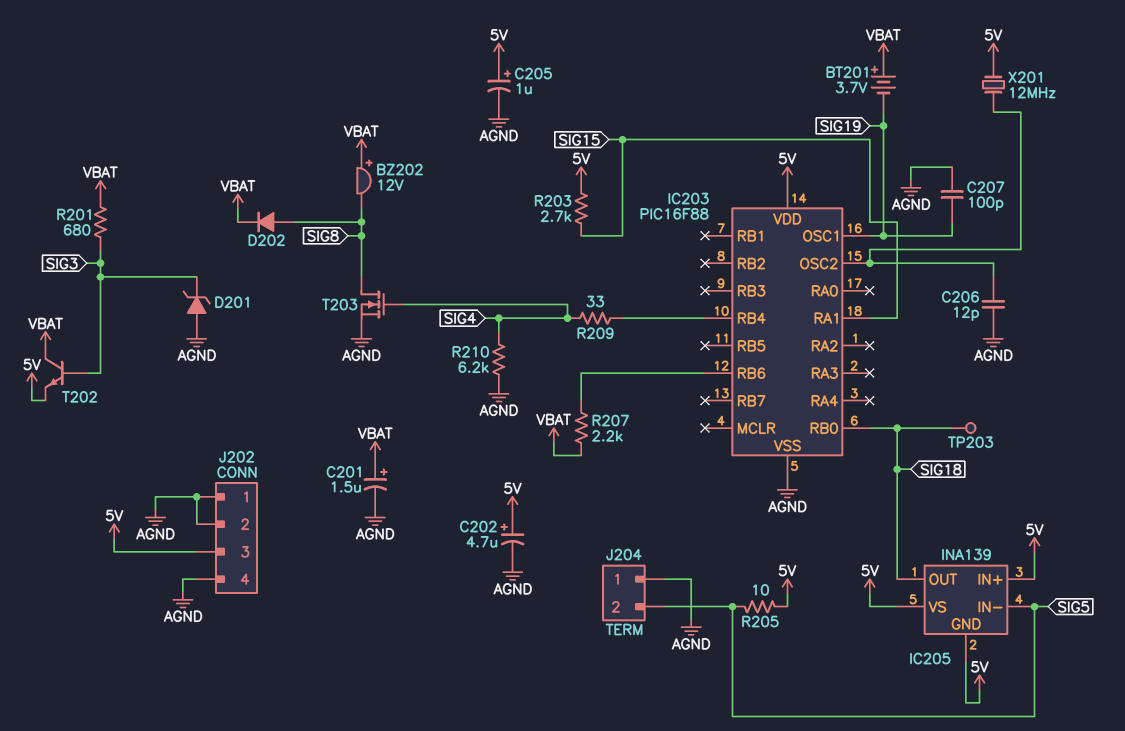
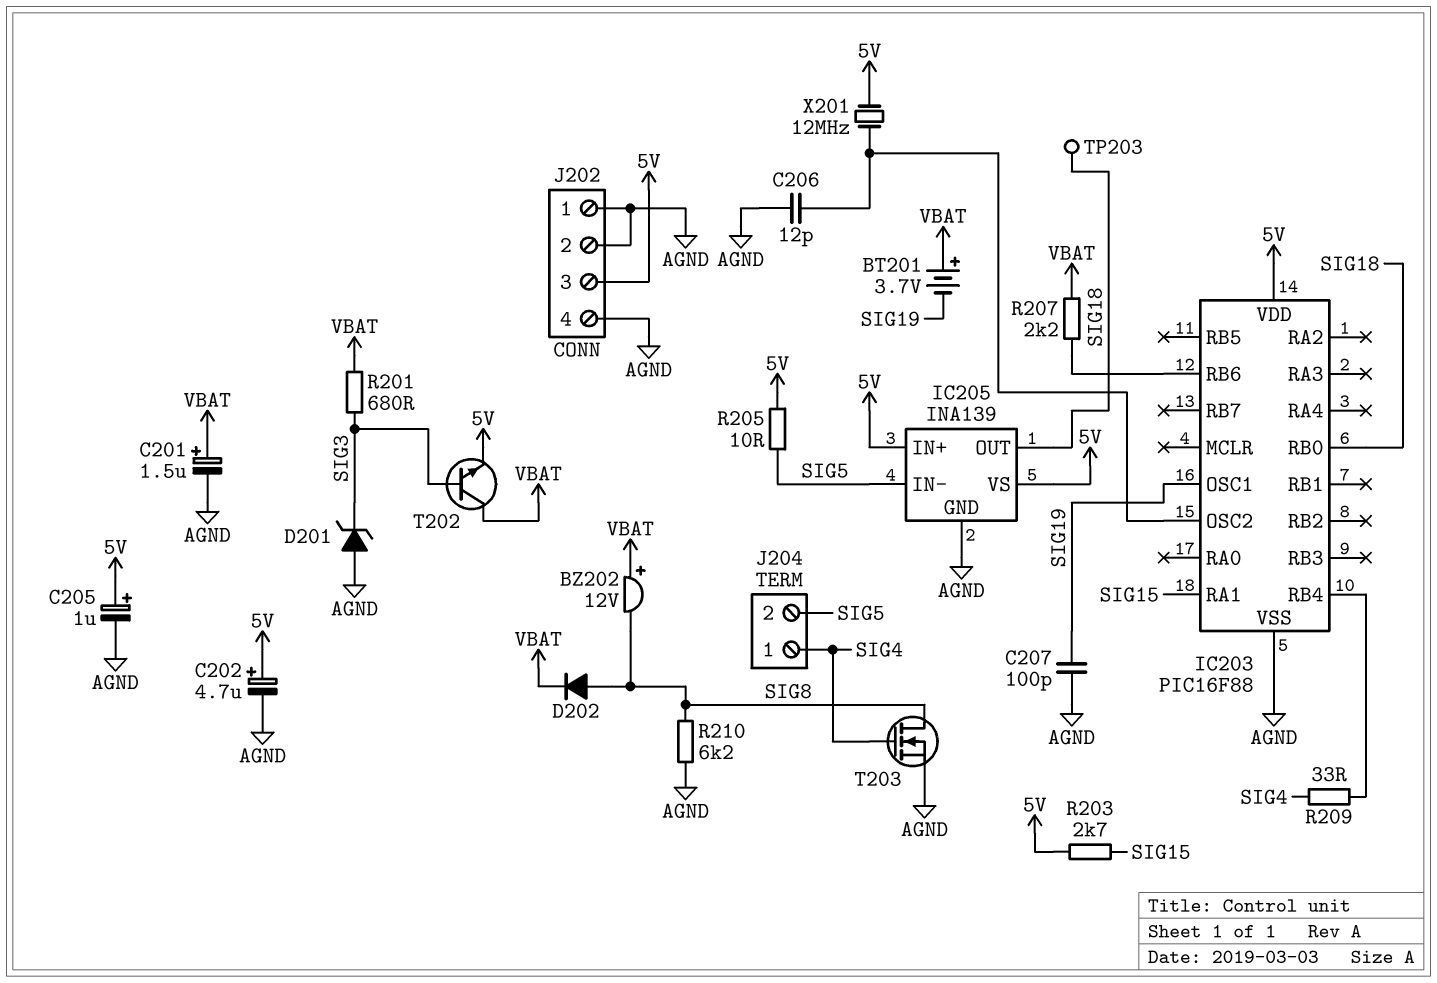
IC205 pin GND: 5V -> AGND
J204 pin 1: AGND -> SIG4
R210: 6.2k (AGND, SIG4) -> 6.2k (AGND, SIG8)

